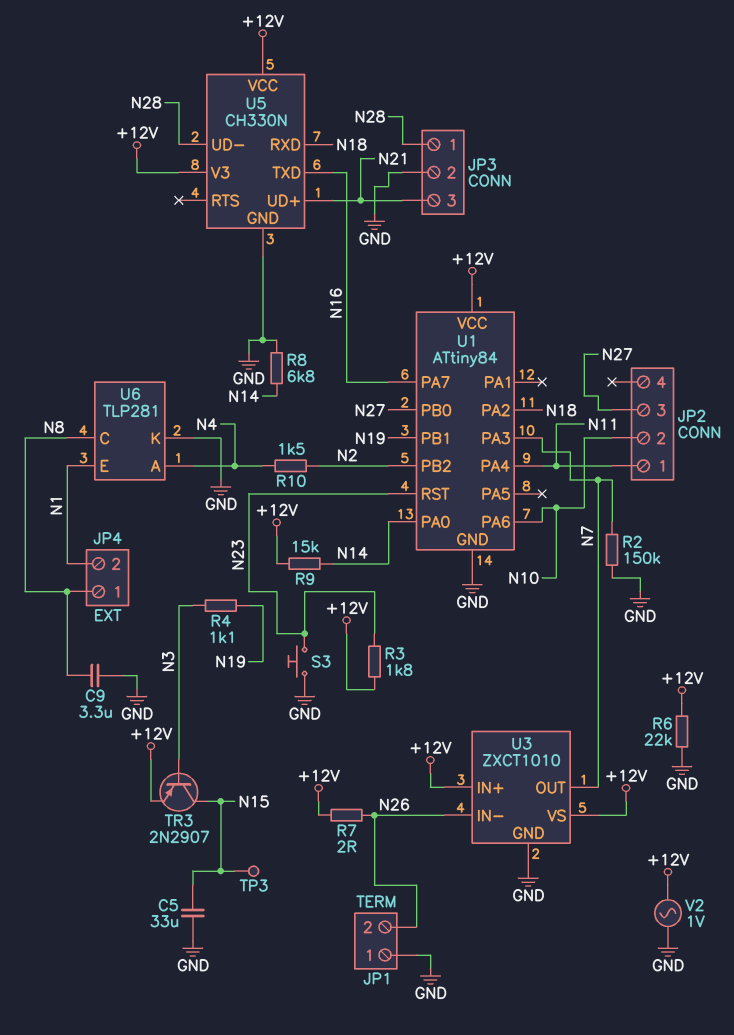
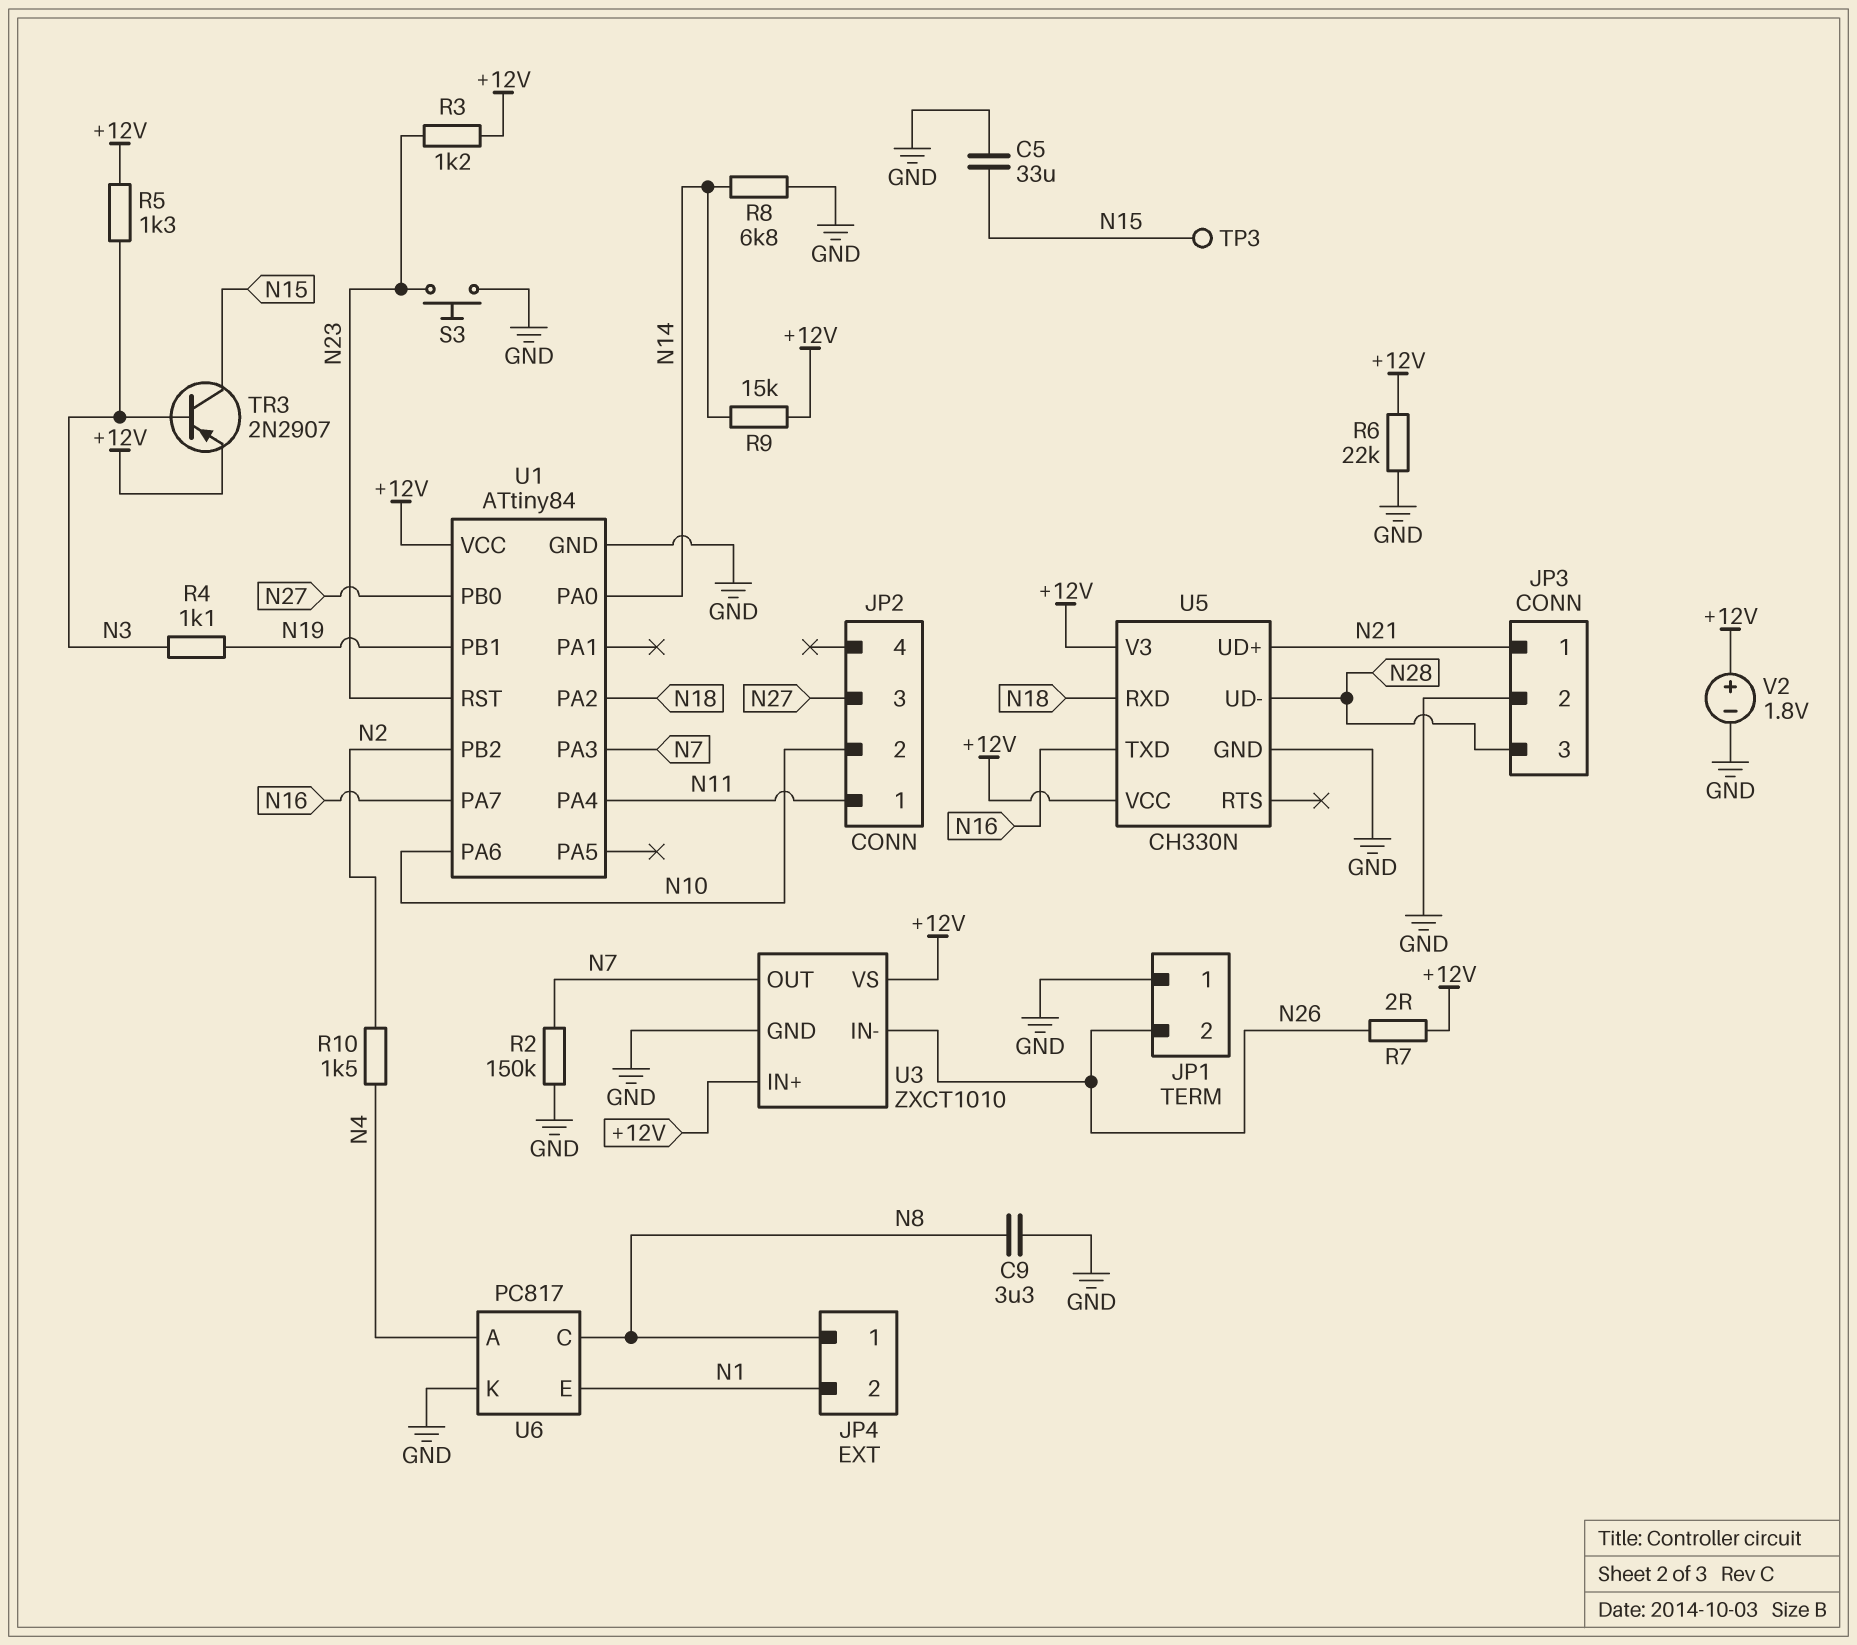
JP3 pin 1: N28 -> N21
JP3 pin 3: N21 -> N28
R3: 1.8k (+12V, N23) -> 1.2k (+12V, N23)
R5: none -> 1.3k (+12V, N3)
U6: TLP281 -> PC817
V2: AC 1V (+12V, GND) -> 1.8V (plus +12V, minus GND)

